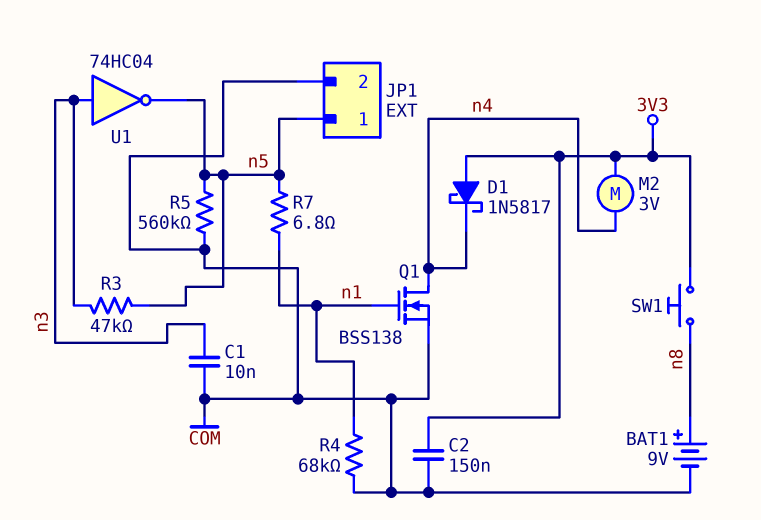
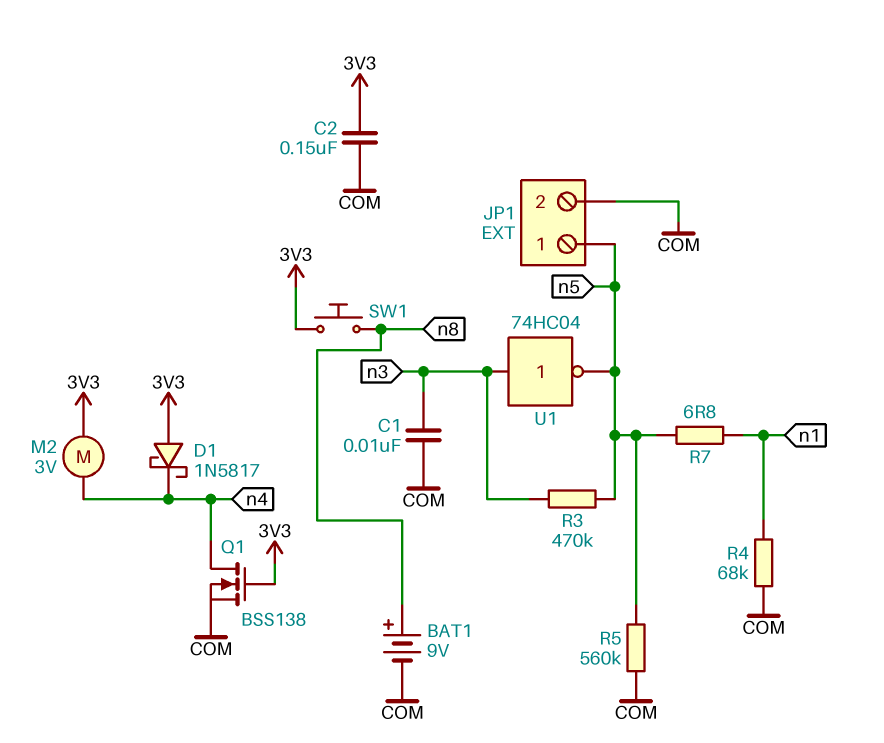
Q1: NMOS BSS138 (G n1, D n4, S COM) -> NMOS BSS138 (G 3V3, D n4, S COM)
R3: 47k (n3, n5) -> 470k (n3, n5)

